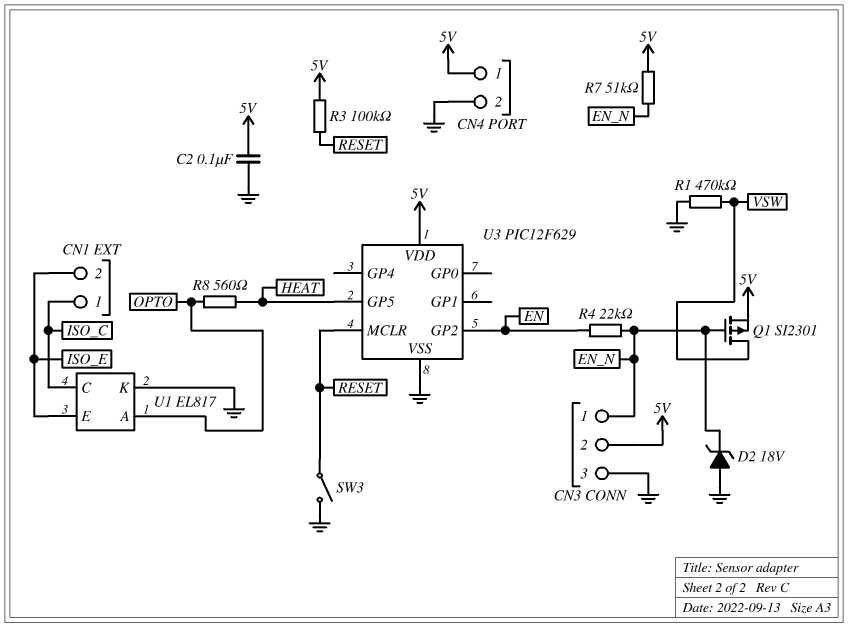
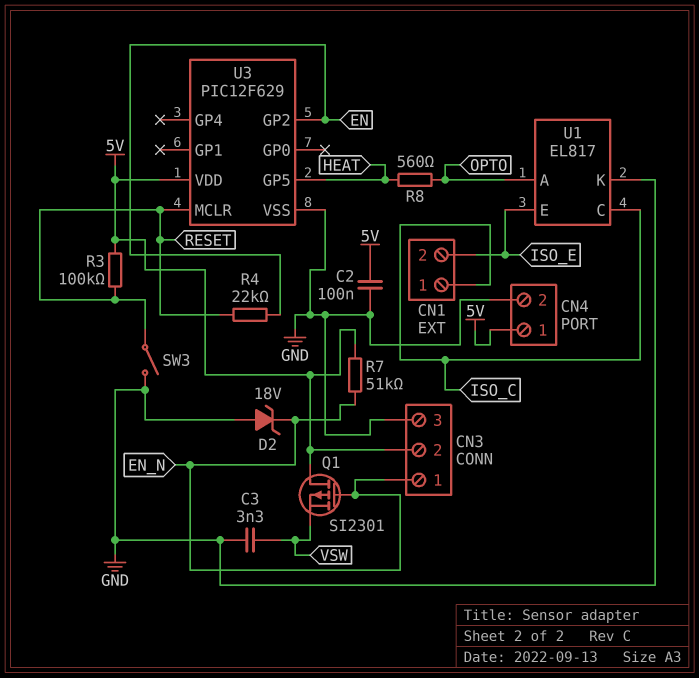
C3: none -> 3.3nF (GND, VSW)
Q1: PMOS SI2301 (G EN_N, D VSW, S 5V) -> PMOS SI2301 (G EN_N, D 5V, S VSW)
R1: 470k (GND, VSW) -> none
R4: 22k (EN, EN_N) -> 22k (EN, RESET)

